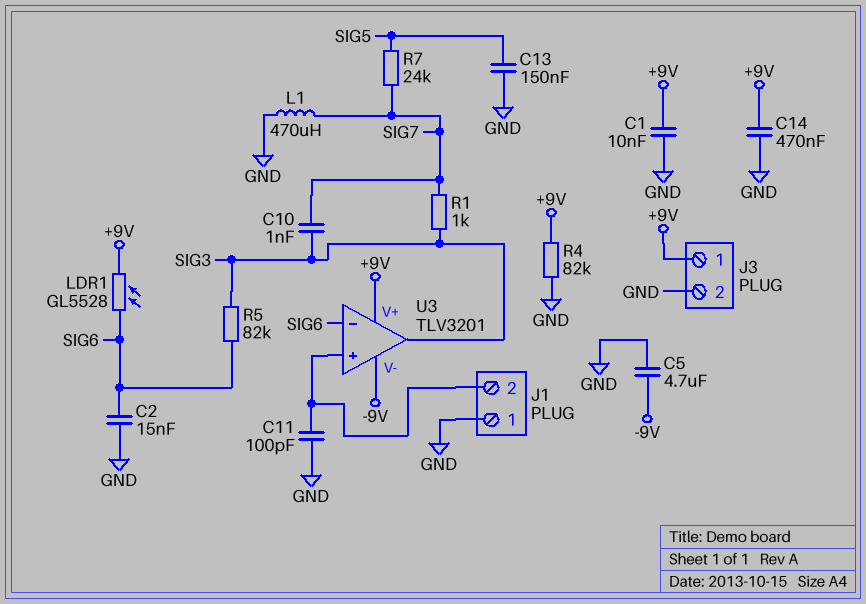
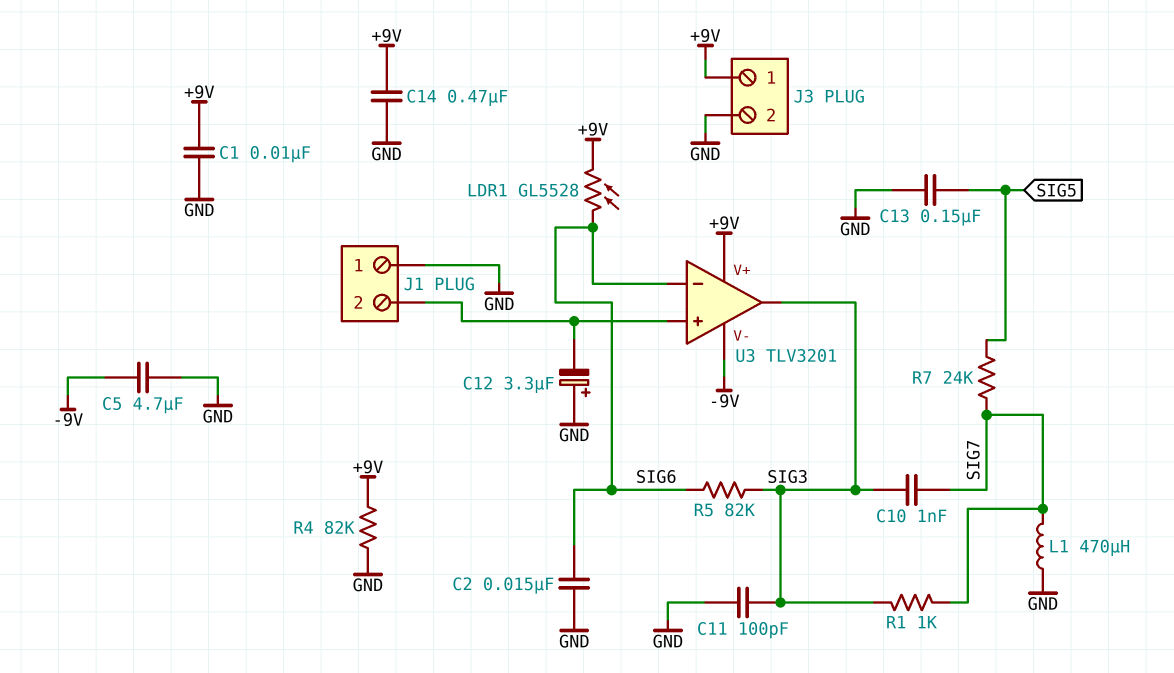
C11: 100pF (GND, J1/2) -> 100pF (GND, SIG3)
C12: none -> 3.3uF (plus GND, minus J1/2)

